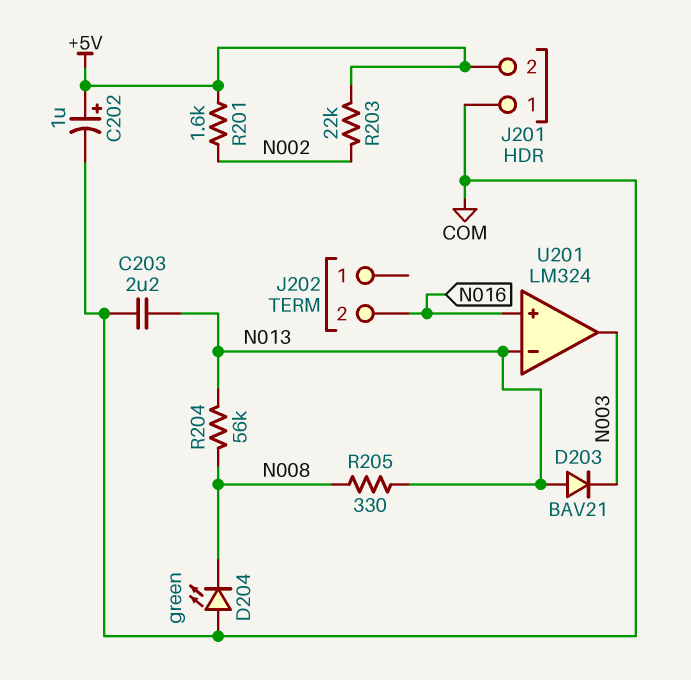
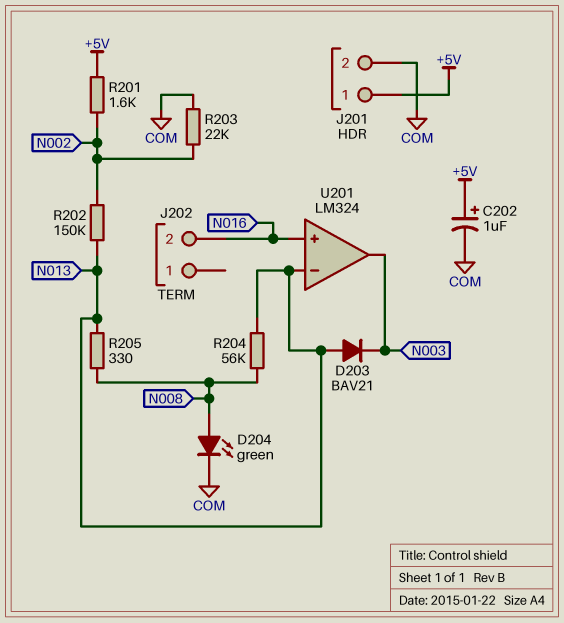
C203: 2.2uF (COM, N013) -> none
D204: LED green (A COM, K N008) -> LED green (A N008, K COM)
J201 pin 1: COM -> +5V
J201 pin 2: +5V -> COM
R202: none -> 150k (N002, N013)
R203: 22k (+5V, N002) -> 22k (COM, N002)

